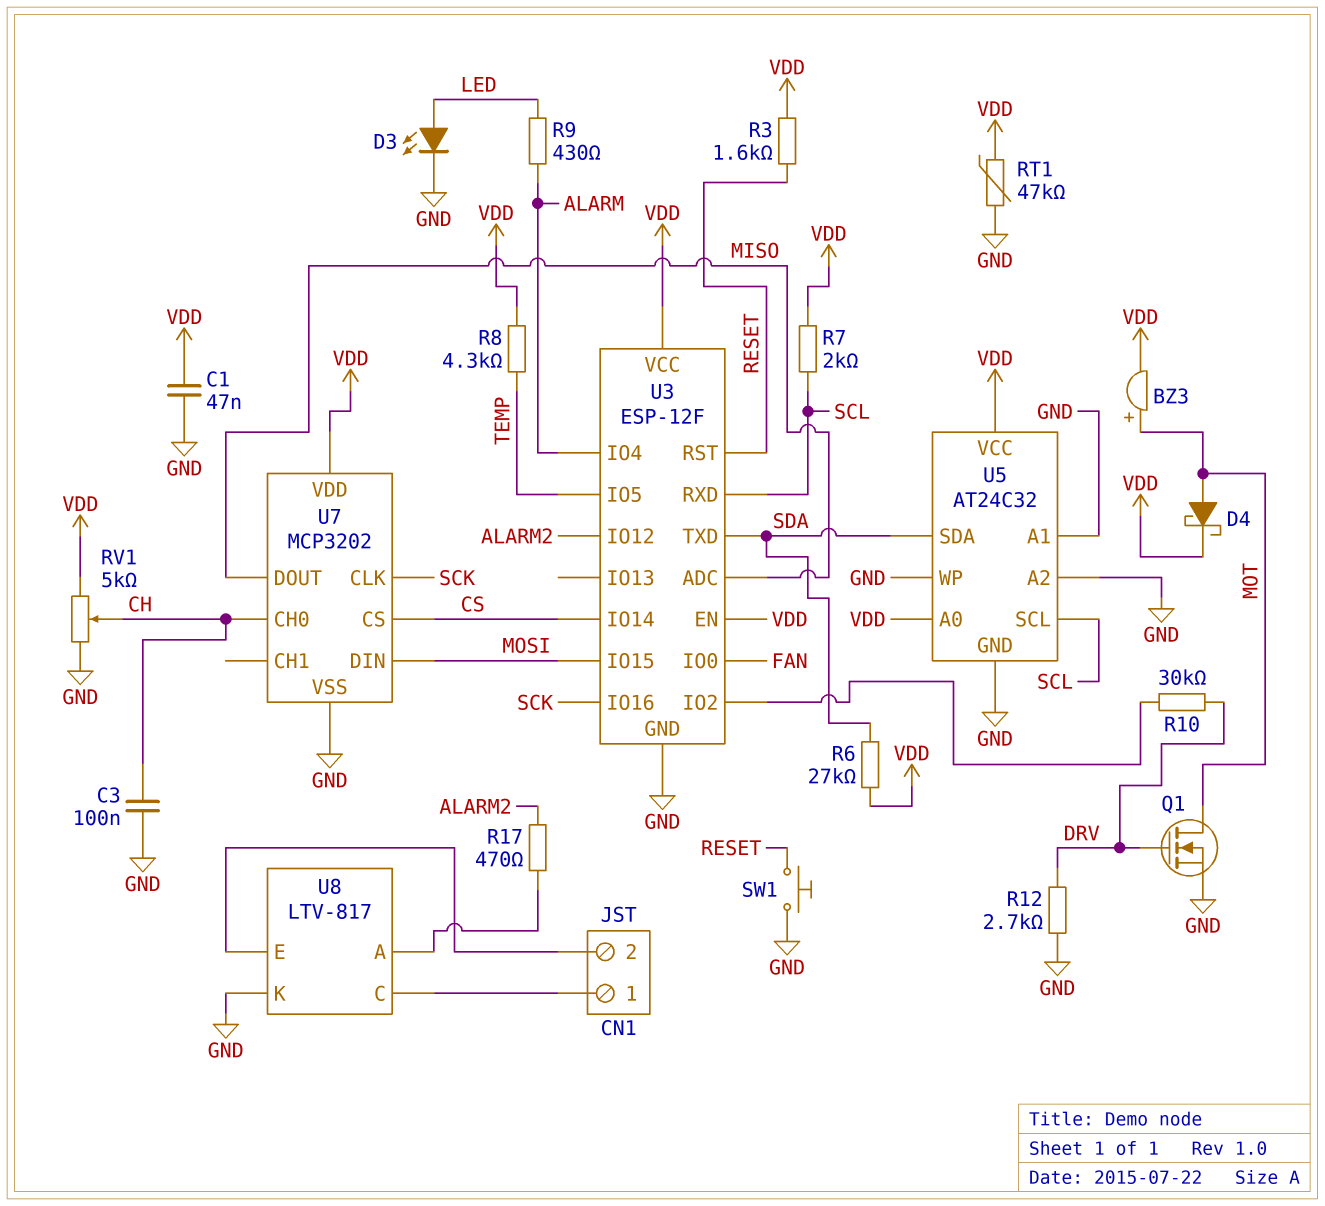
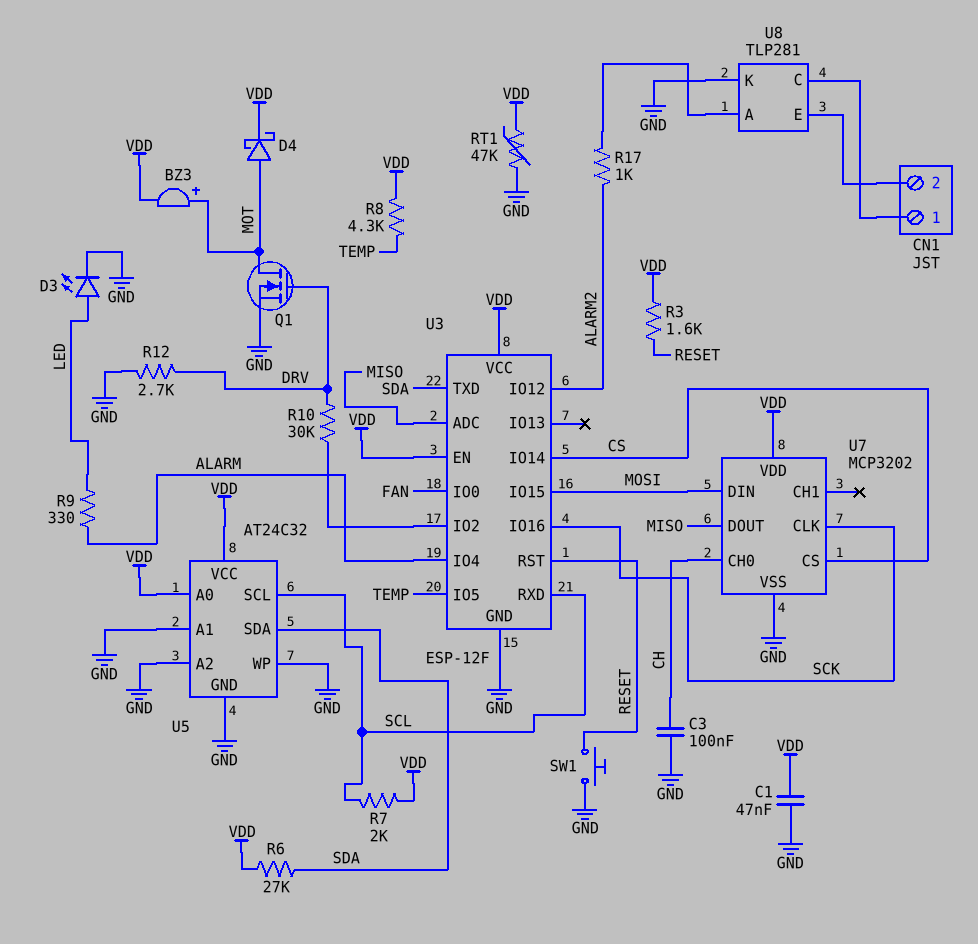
R9: 430 (ALARM, LED) -> 330 (ALARM, LED)
R17: 470 (ALARM2, U8/A) -> 1k (ALARM2, U8/A)
RV1: 5k (GND, VDD, wiper CH) -> none
U8: LTV-817 -> TLP281

